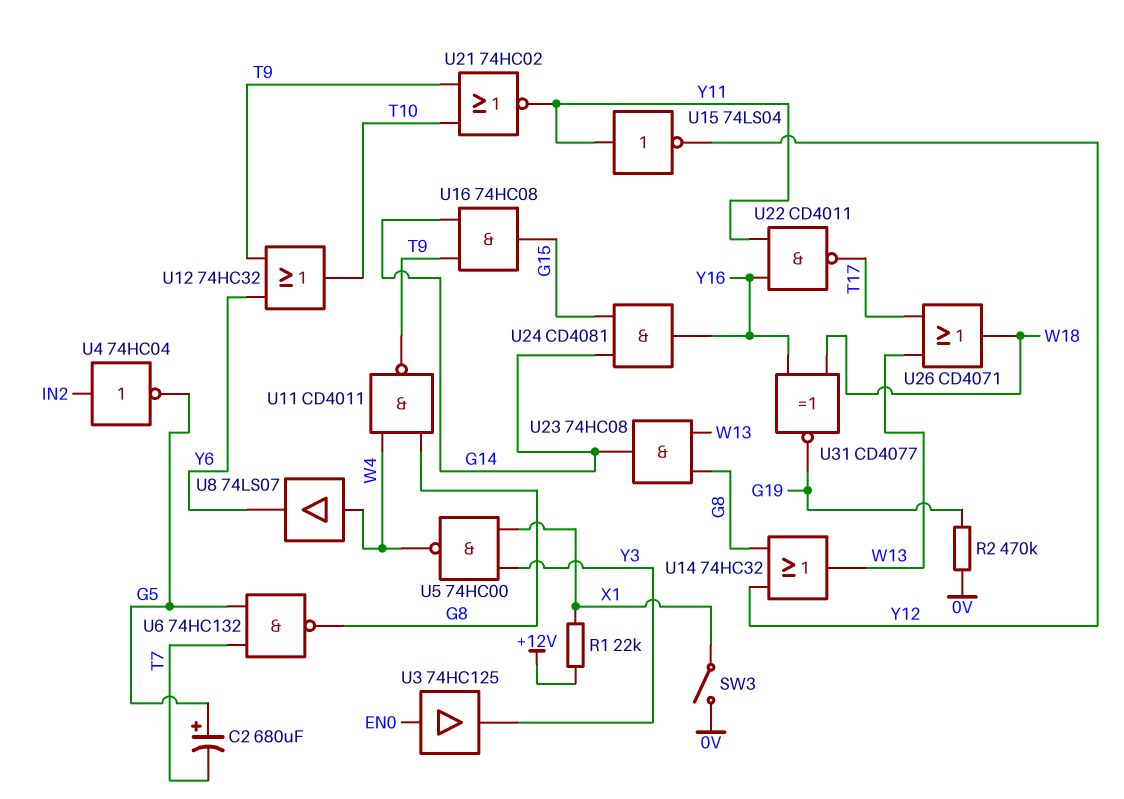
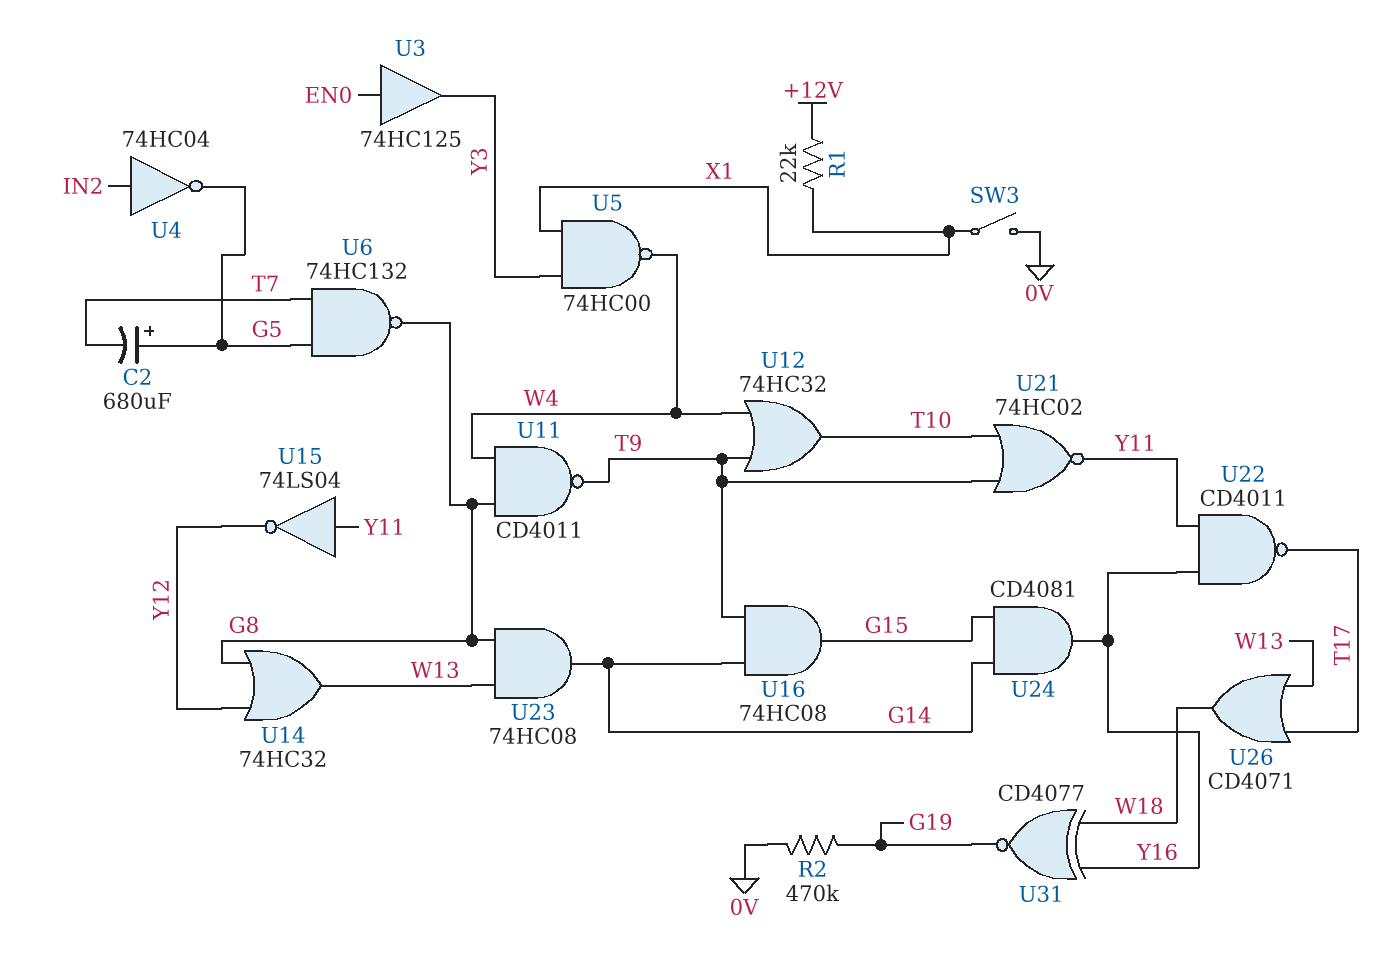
U8: buffer 74LS07 (in W4, out Y6) -> none
U12: OR 74HC32 (in T9, in Y6, out T10) -> OR 74HC32 (in T9, in W4, out T10)

